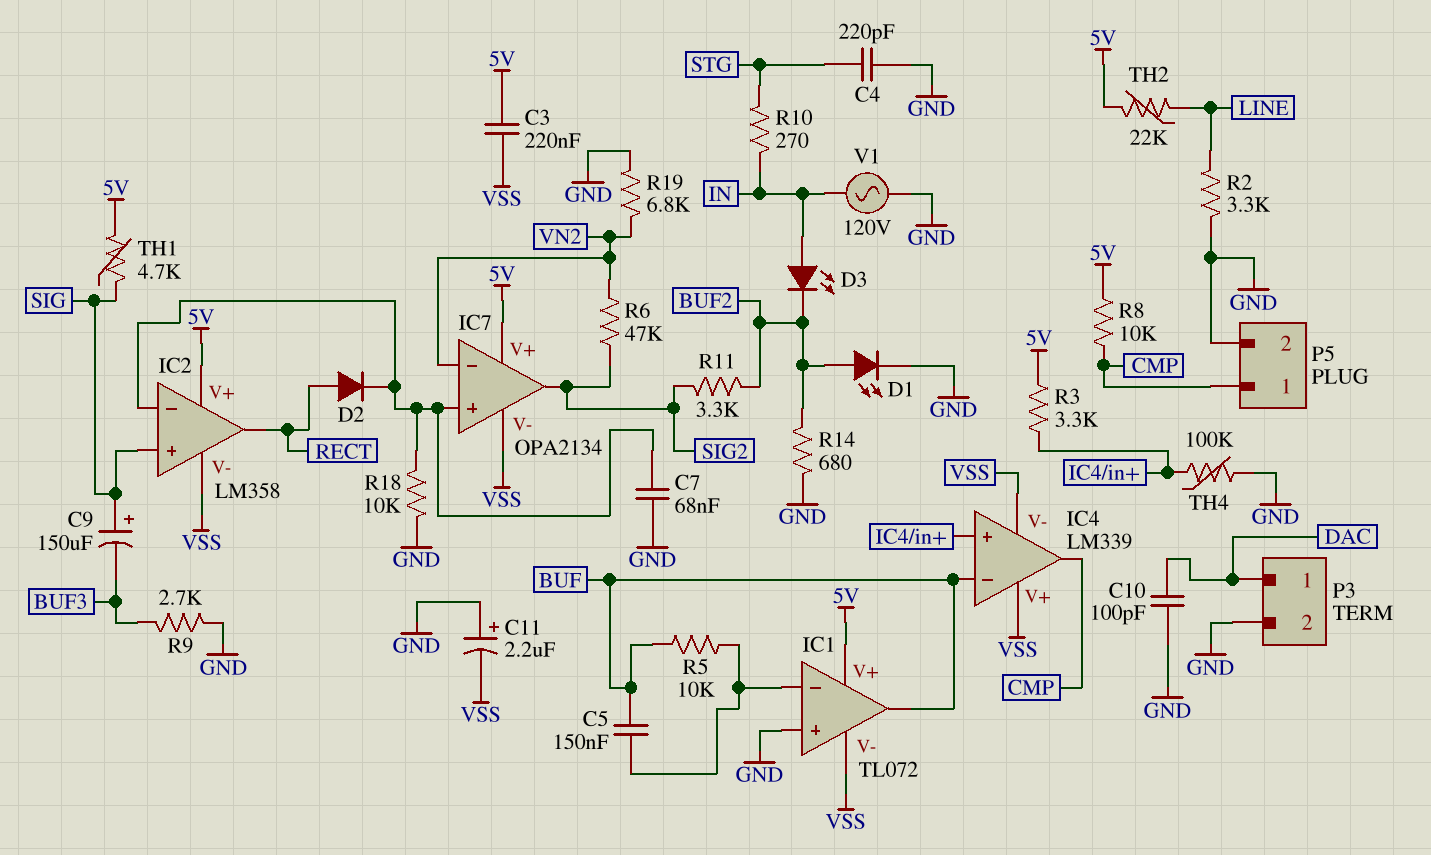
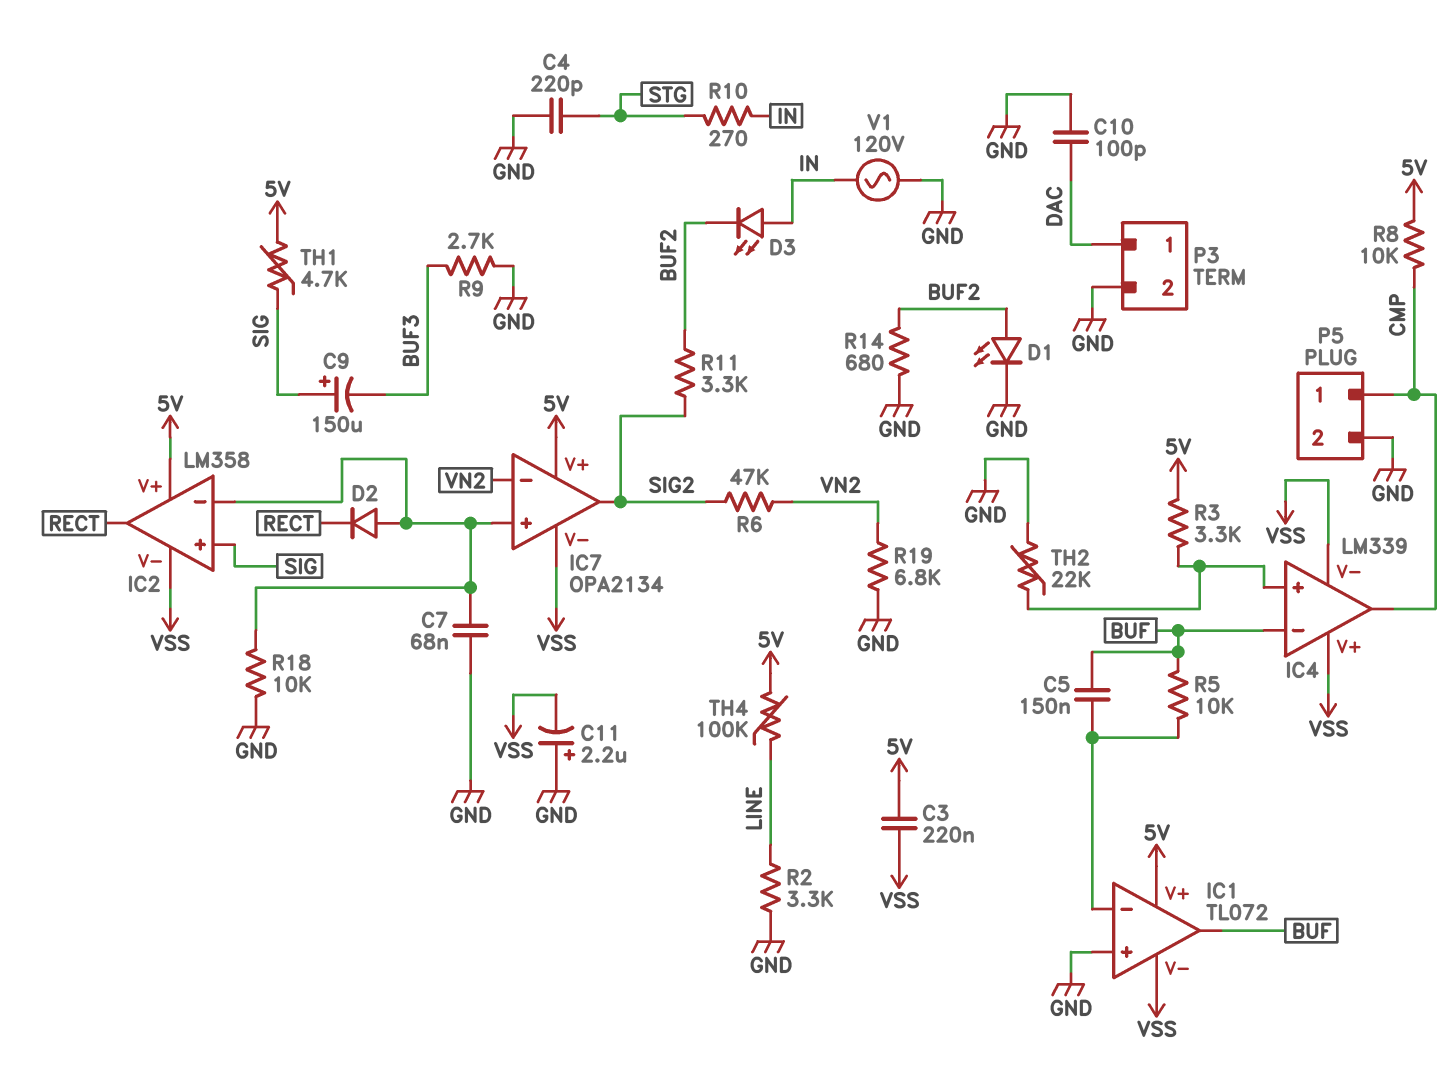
D2: diode (A RECT, K IC2/in-) -> diode (A IC2/in-, K RECT)
TH2: 22k (5V, LINE) -> 22k (GND, IC4/in+)
TH4: 100k (GND, IC4/in+) -> 100k (5V, LINE)

